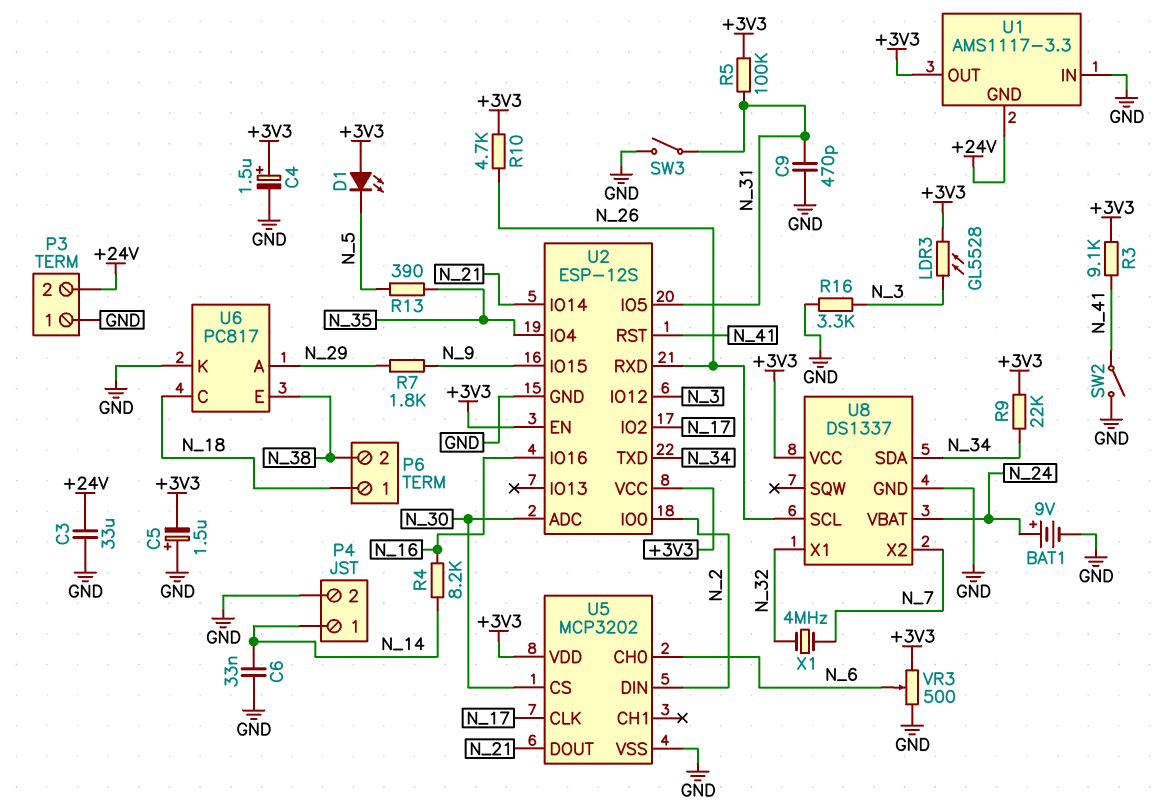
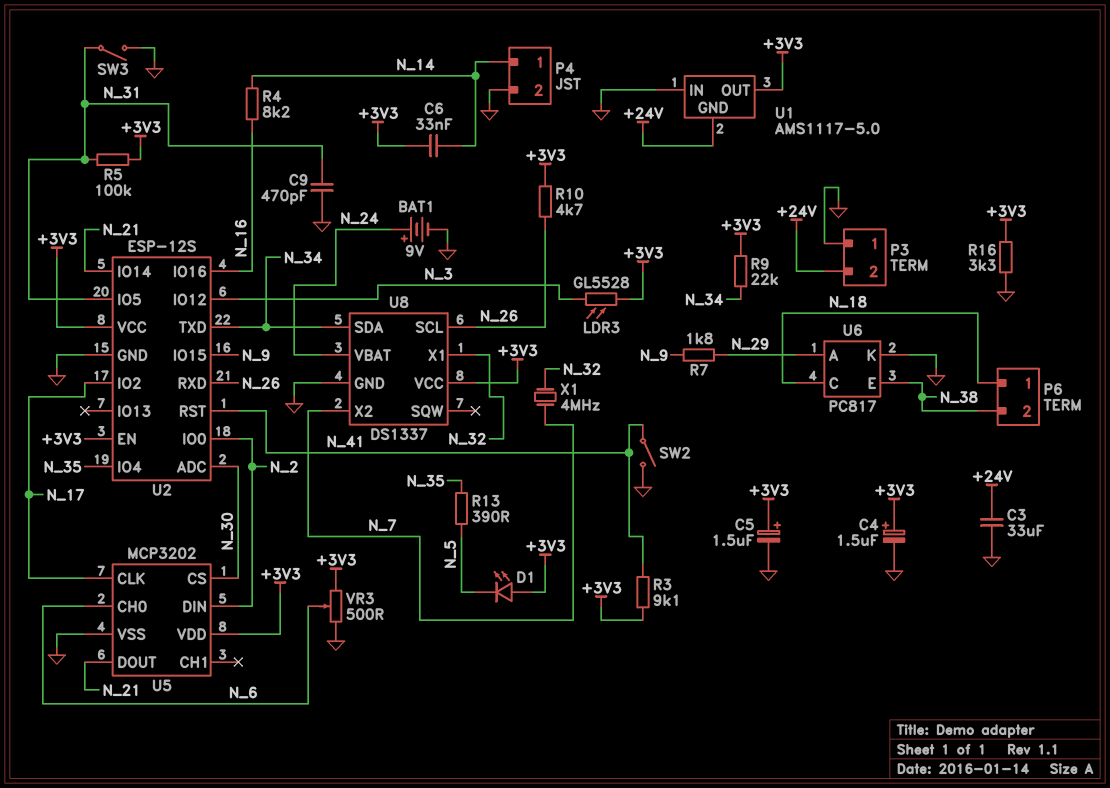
C5: 1.5uF (plus GND, minus +3V3) -> 1.5uF (plus +3V3, minus GND)
C6: 33nF (GND, N_14) -> 33nF (+3V3, N_14)
R16: 3.3k (GND, N_3) -> 3.3k (+3V3, GND)
U1: AMS1117-3.3 -> AMS1117-5.0

